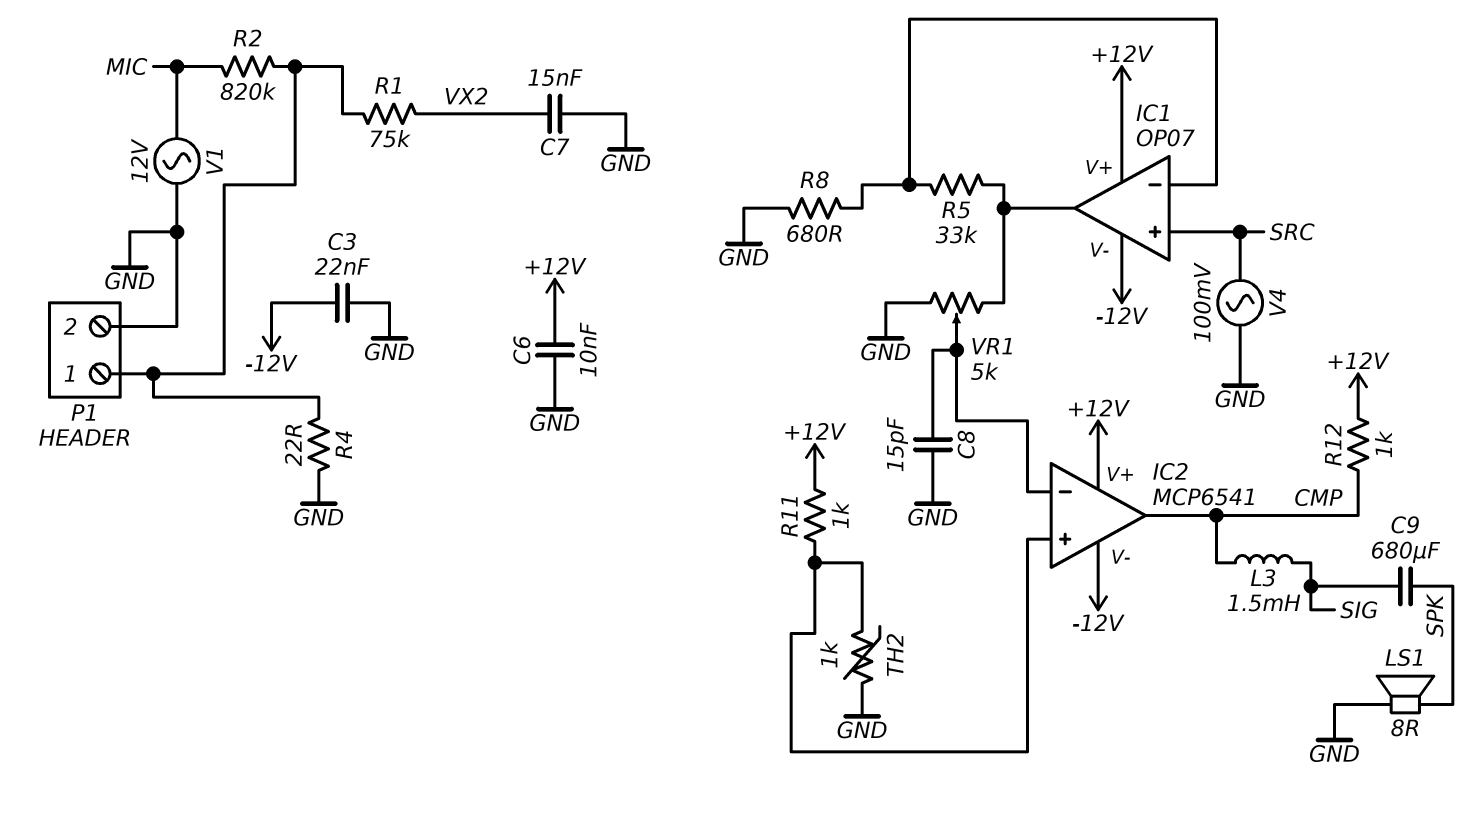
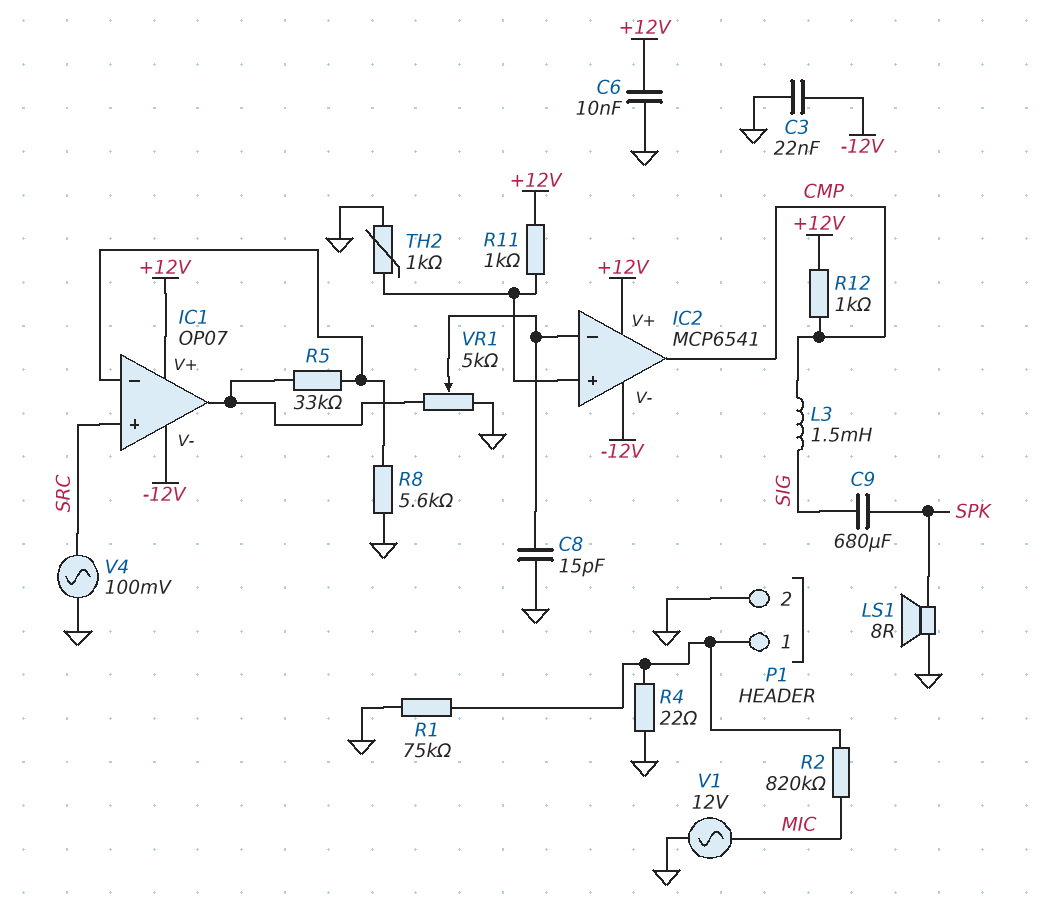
C7: 15nF (GND, VX2) -> none
R1: 75k (P1/1, VX2) -> 75k (GND, P1/1)
R8: 680 (GND, IC1/in-) -> 5.6k (GND, IC1/in-)

